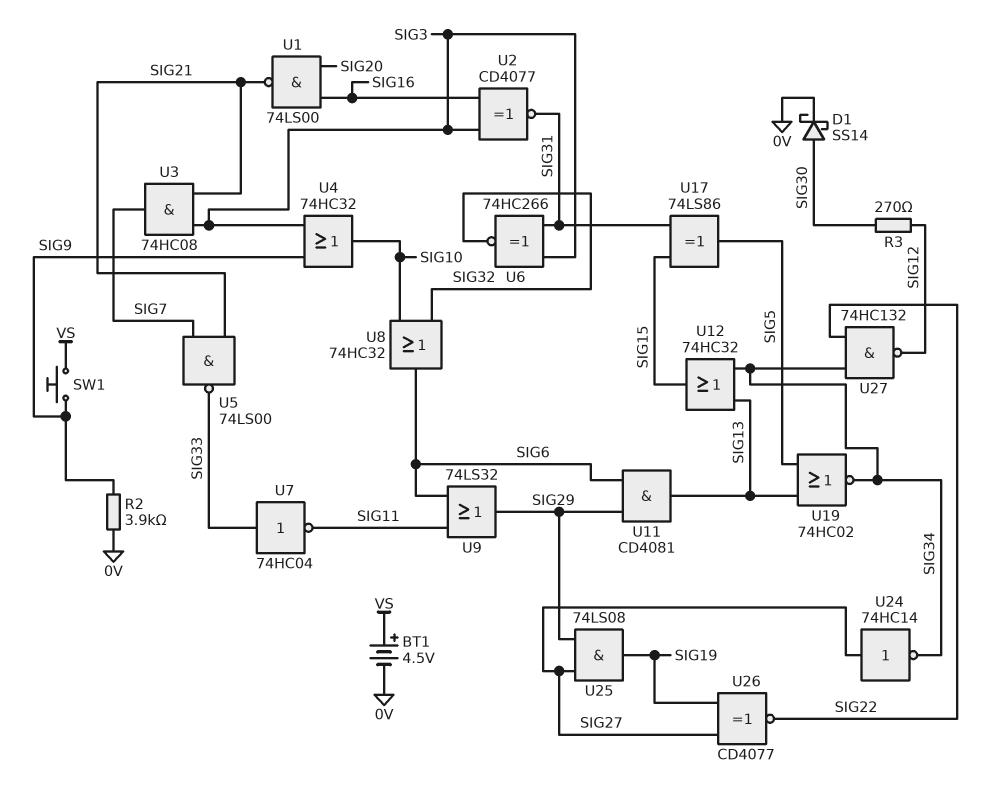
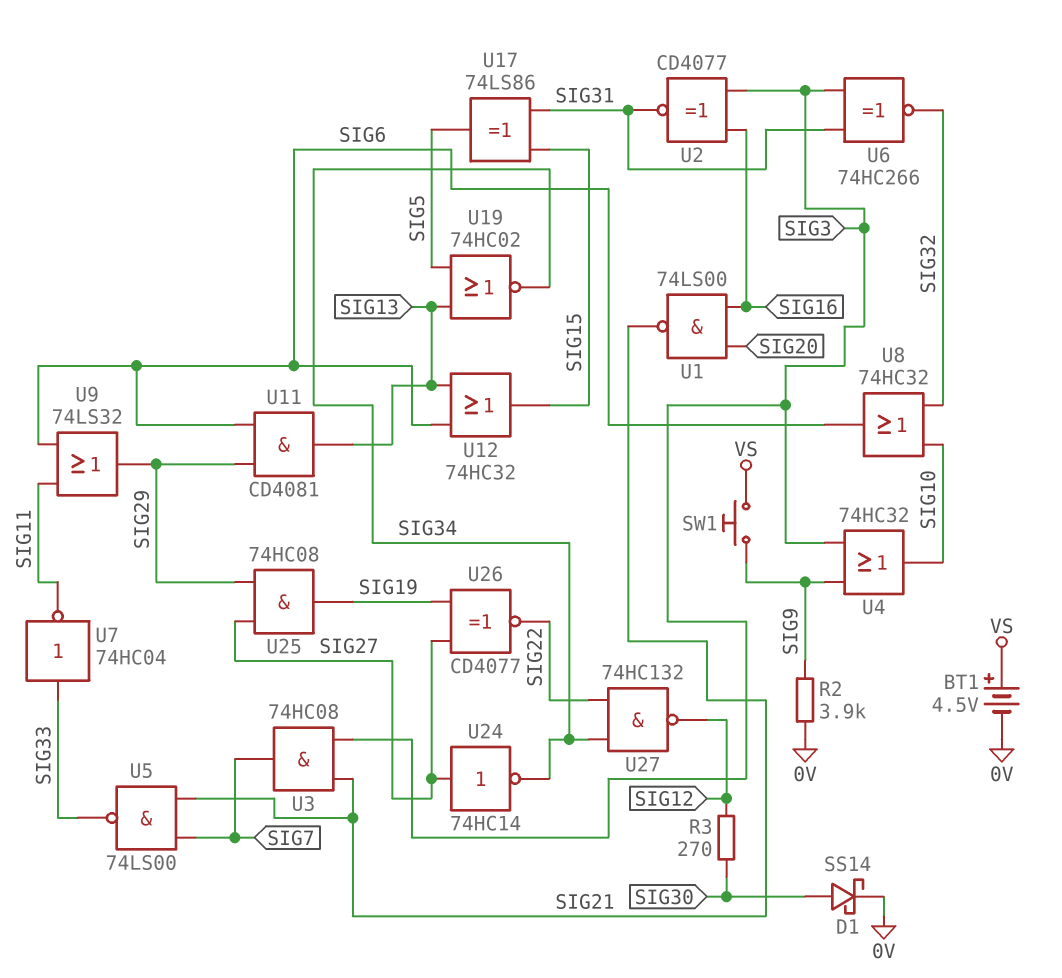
U12: OR 74HC32 (in SIG13, in SIG34, out SIG15) -> OR 74HC32 (in SIG6, in SIG13, out SIG15)
U25: AND 74LS08 (in SIG27, in SIG29, out SIG19) -> AND 74HC08 (in SIG27, in SIG29, out SIG19)

